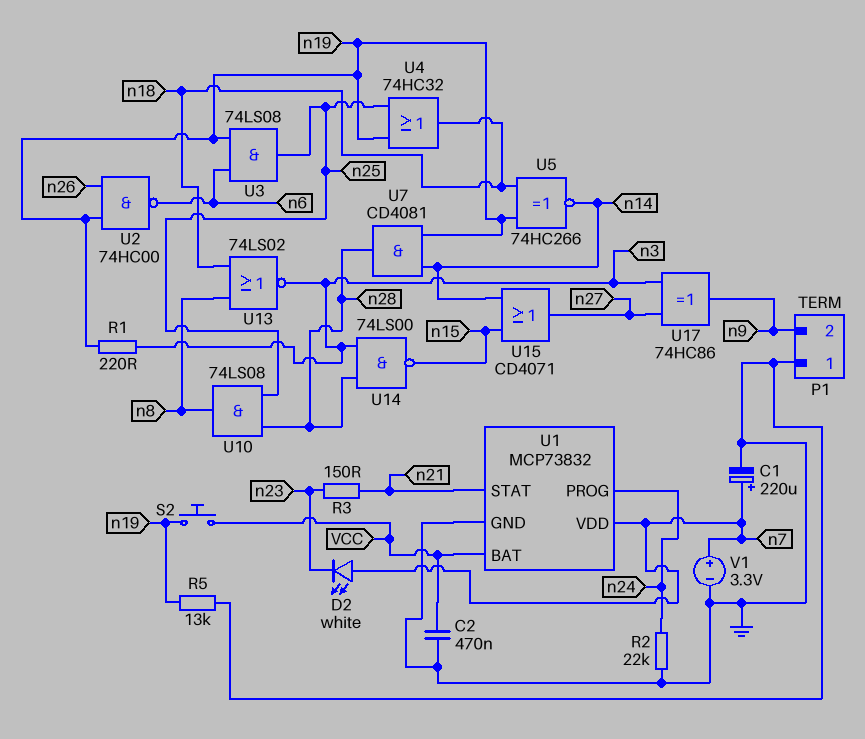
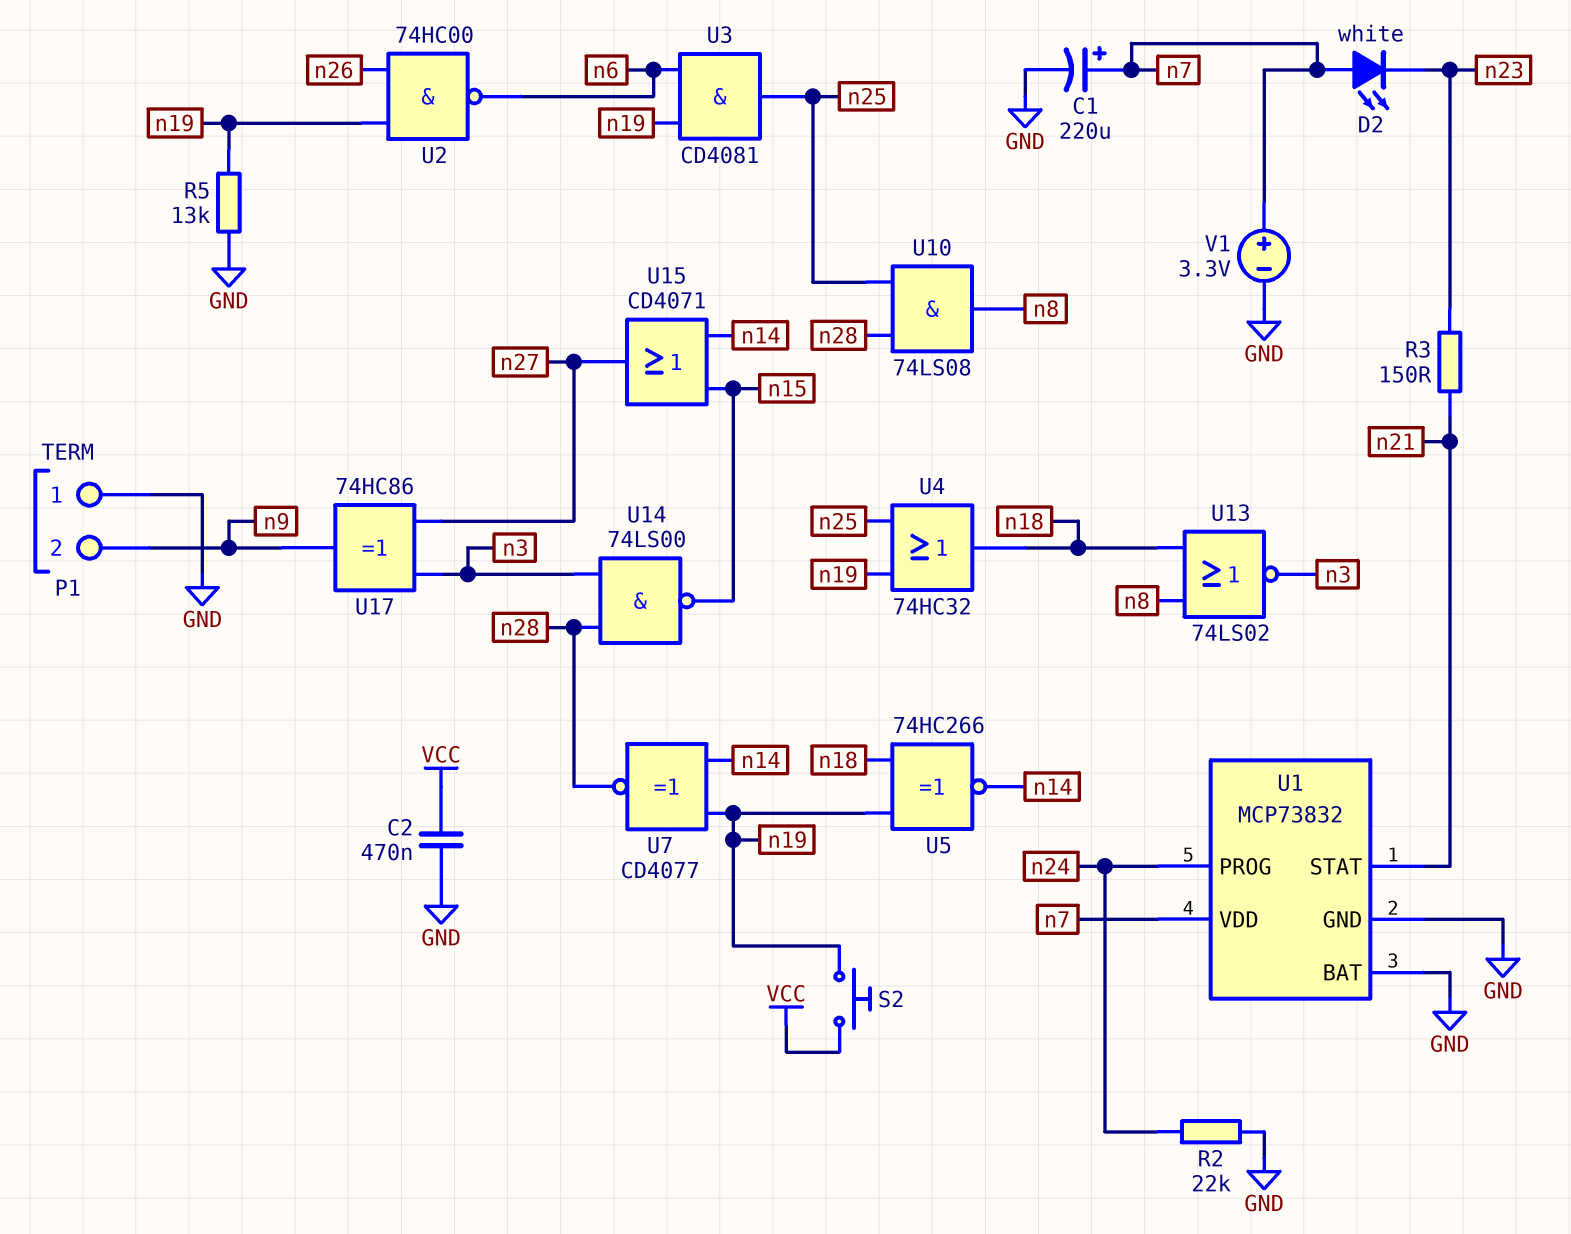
R1: 220 (n3, n19) -> none
U1 pin BAT: VCC -> GND
U3: AND 74LS08 (in n6, in n19, out n25) -> AND CD4081 (in n6, in n19, out n25)
U7: AND CD4081 (in n14, in n19, out n28) -> XNOR CD4077 (in n14, in n19, out n28)

